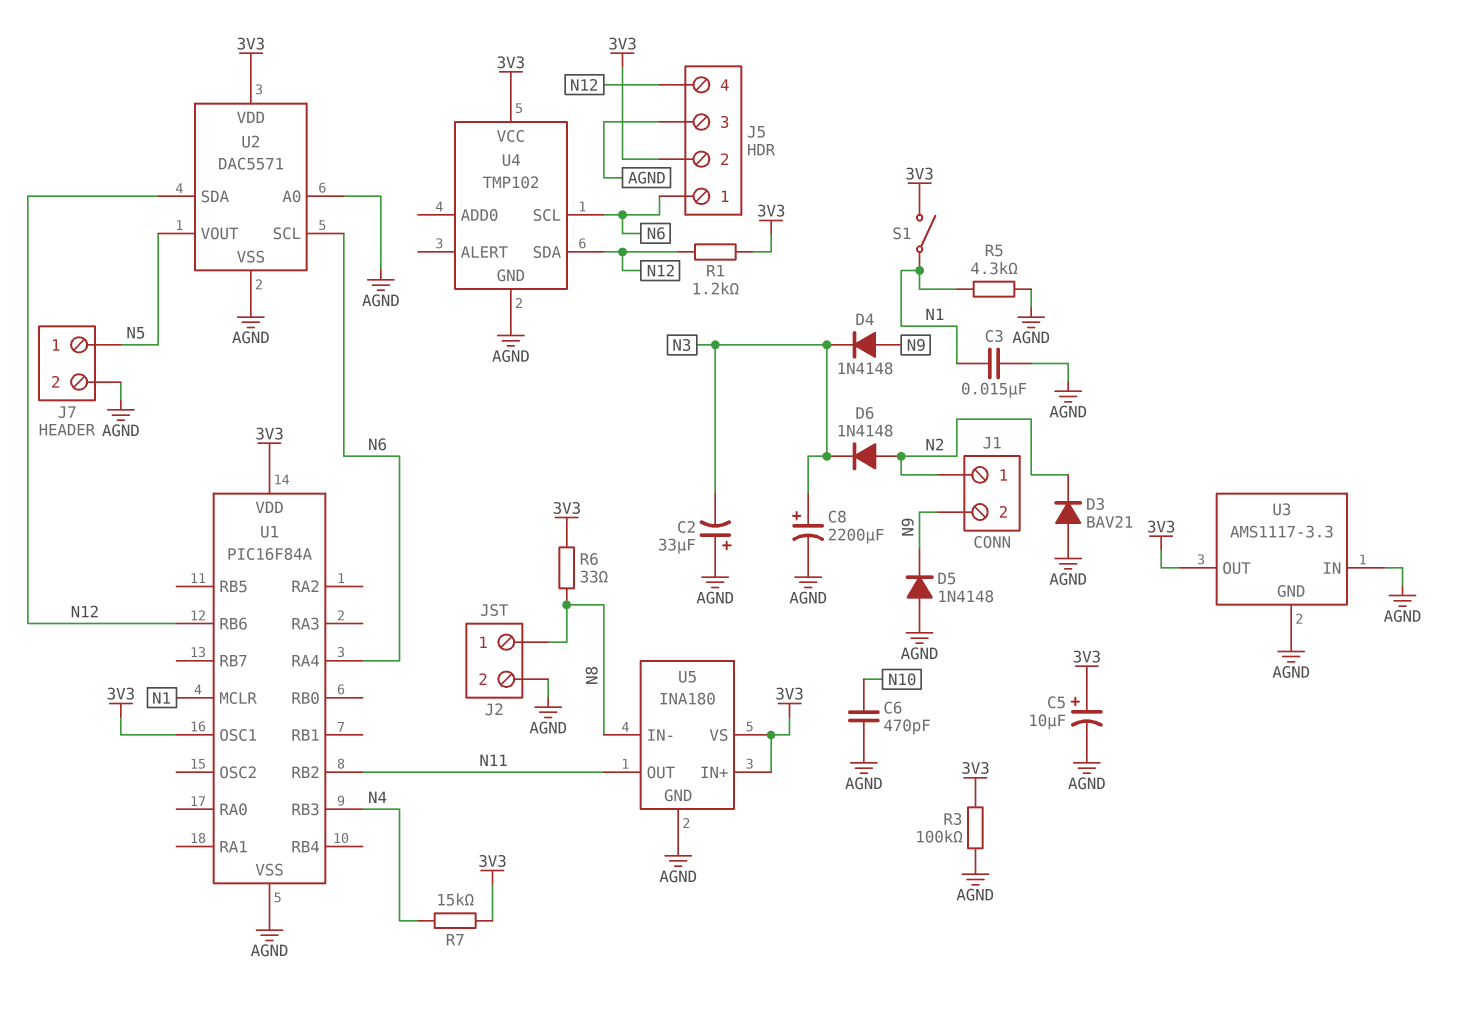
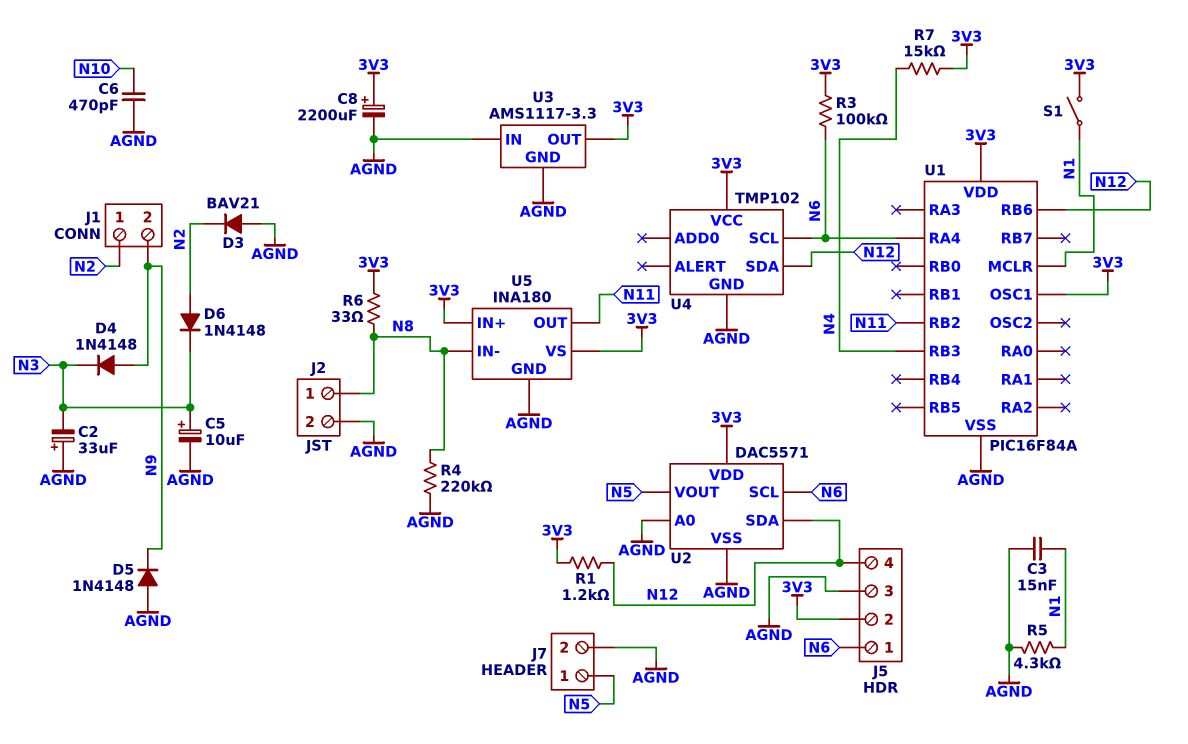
C5: 10uF (plus 3V3, minus AGND) -> 10uF (plus N3, minus AGND)
C8: 2200uF (plus N3, minus AGND) -> 2200uF (plus 3V3, minus AGND)
R3: 100k (3V3, AGND) -> 100k (3V3, N6)
R4: none -> 220k (AGND, N8)

